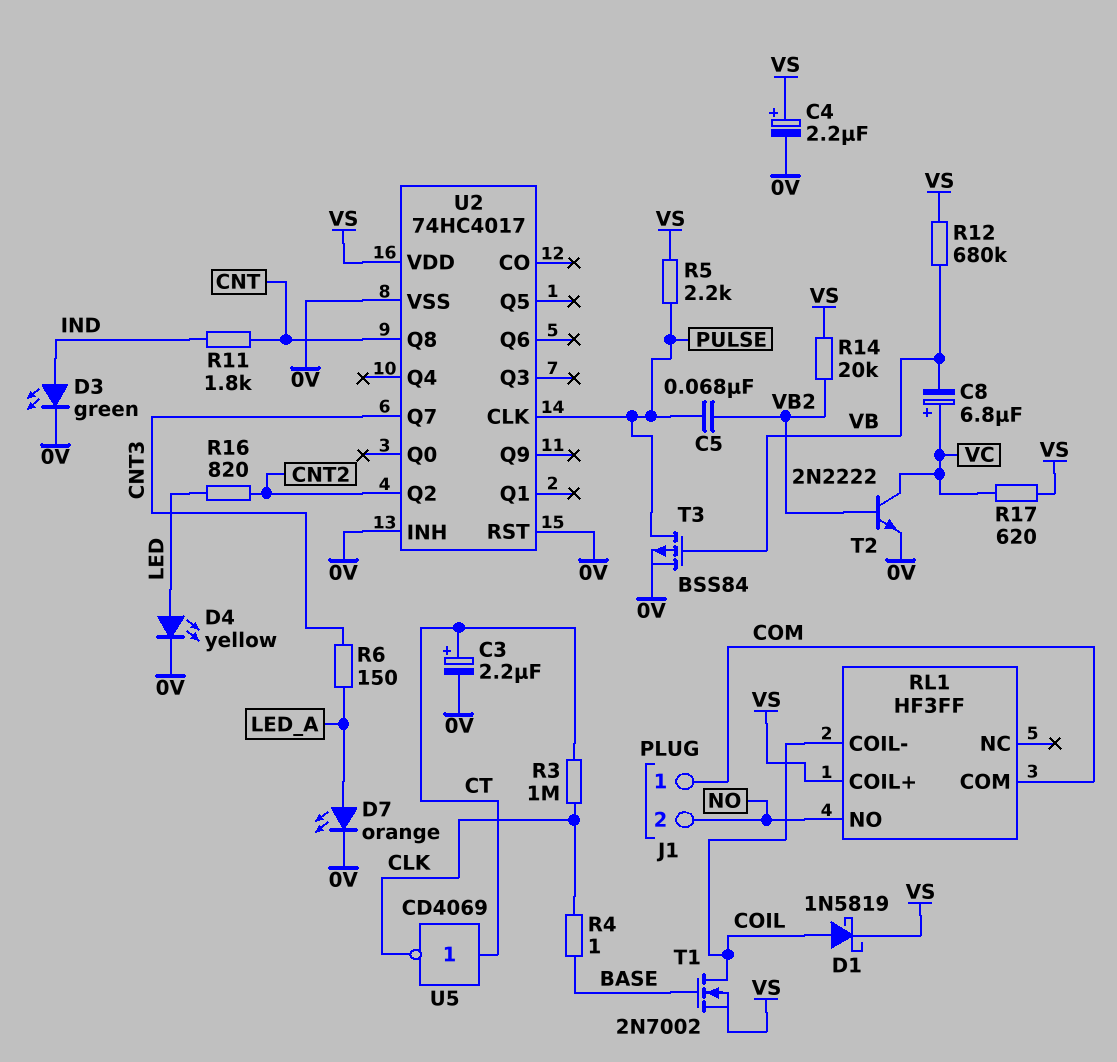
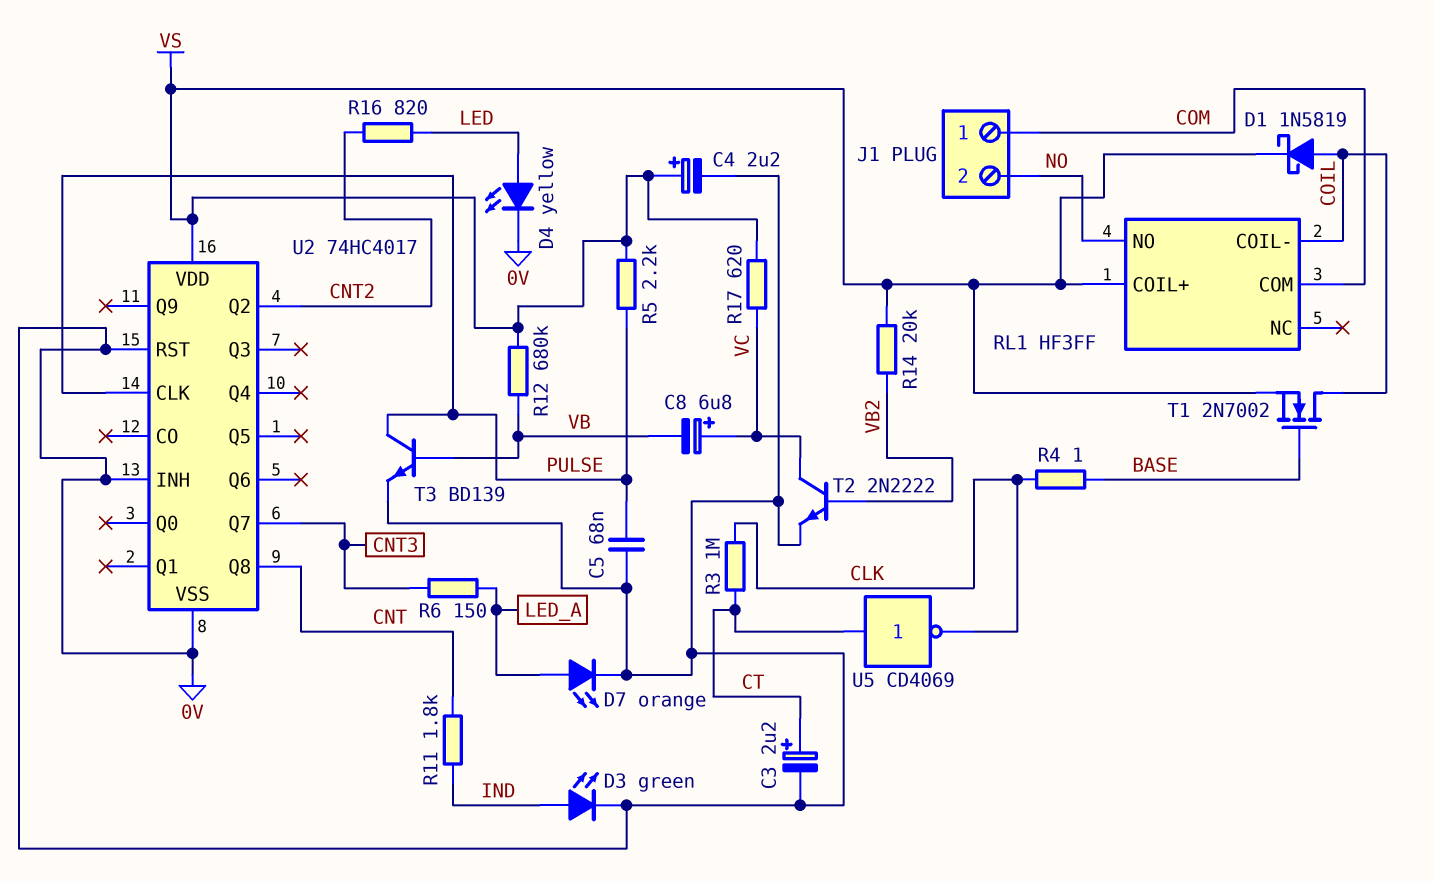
C5: 68nF (PULSE, VB2) -> 68nF (0V, PULSE)
T3: PMOS BSS84 (G VB, D PULSE, S 0V) -> NPN BD139 (B VB, C PULSE, E 0V)

